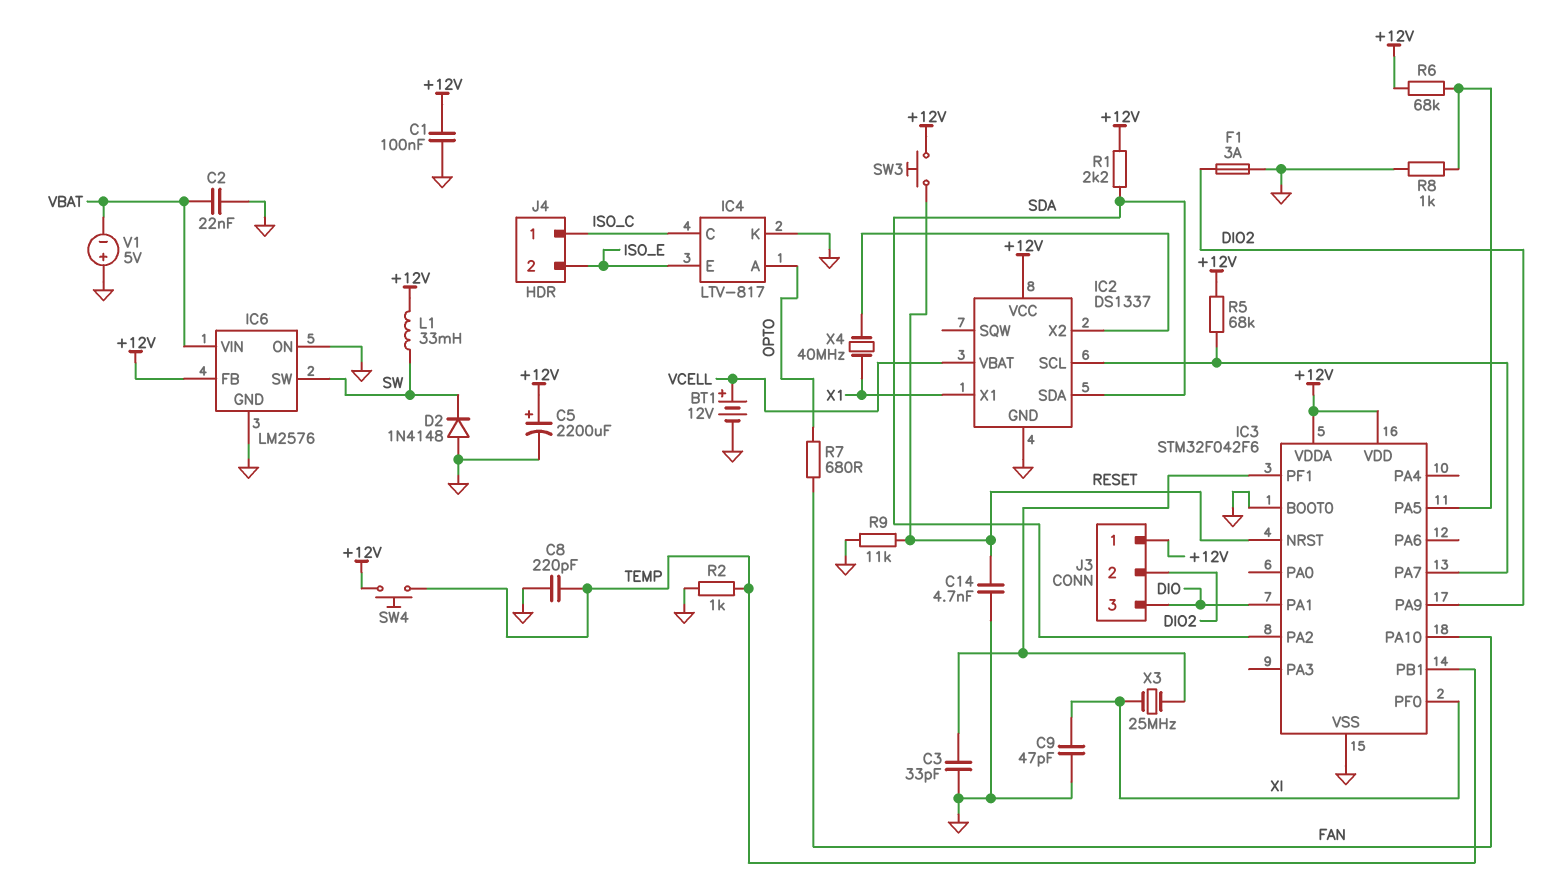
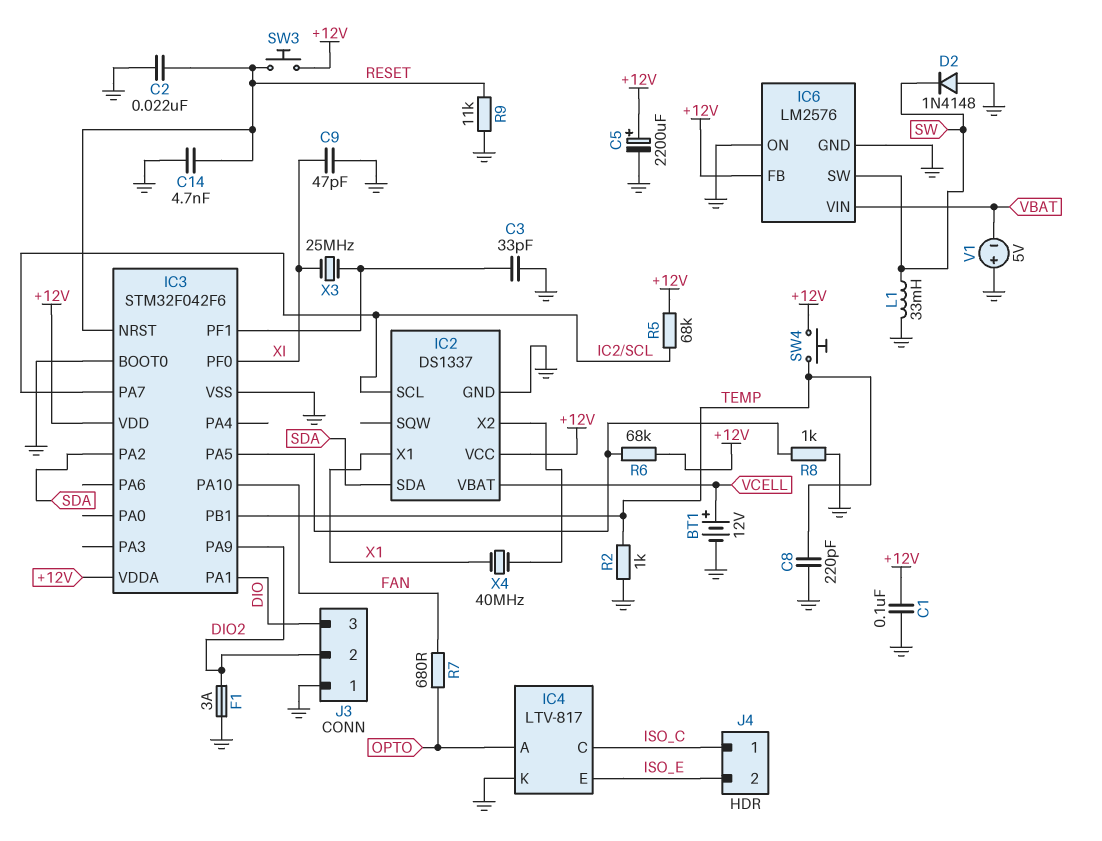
C2: 22nF (GND, VBAT) -> 22nF (GND, RESET)
J3 pin 1: +12V -> GND
L1: 33mH (+12V, SW) -> 33mH (GND, SW)
R1: 2.2k (+12V, SDA) -> none

